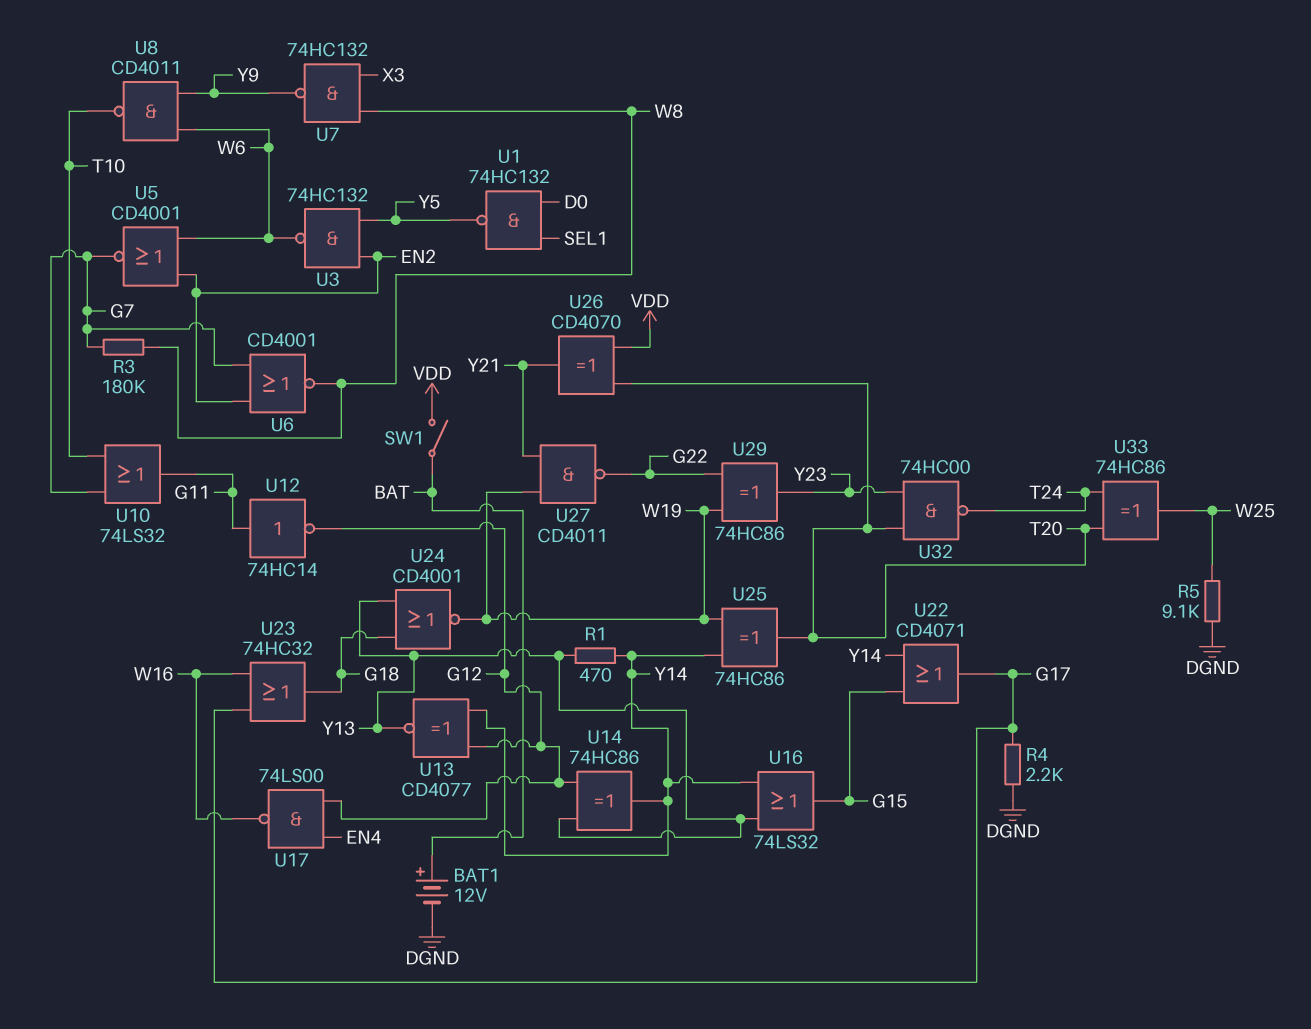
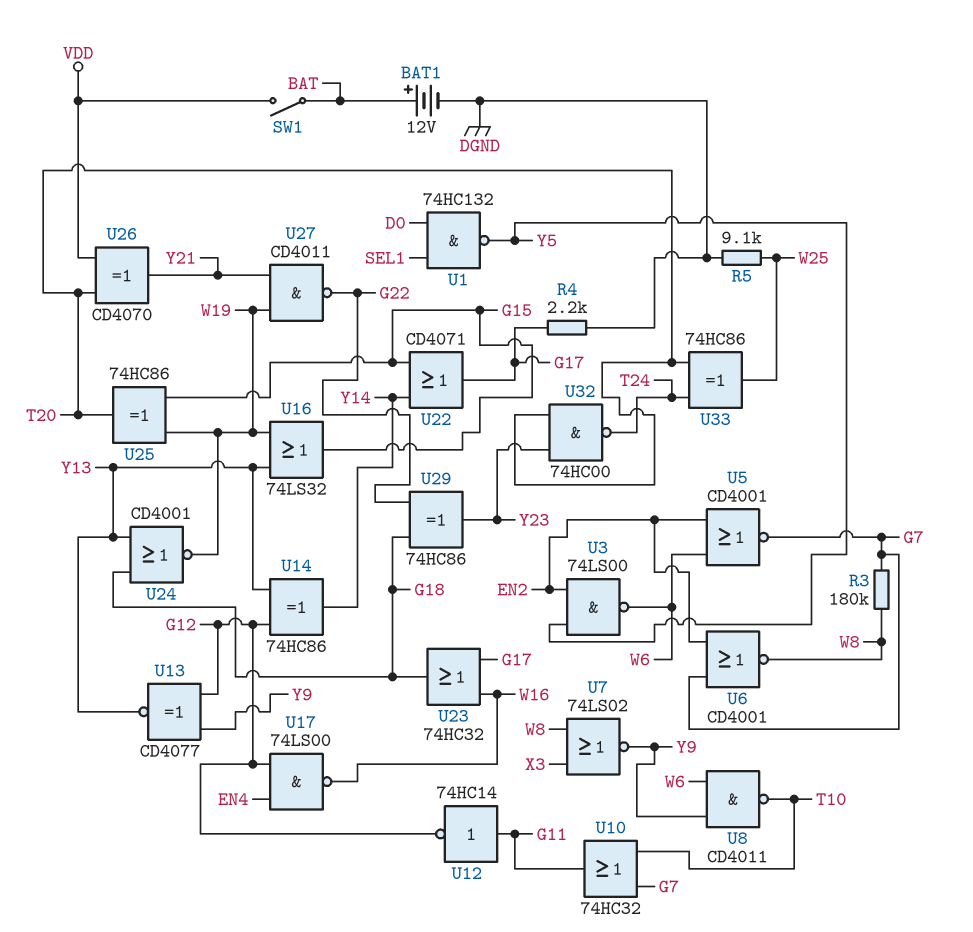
R1: 470 (Y13, Y14) -> none
U3: NAND 74HC132 (in EN2, in Y5, out W6) -> NAND 74LS00 (in EN2, in Y5, out W6)
U7: NAND 74HC132 (in W8, in X3, out Y9) -> NOR 74LS02 (in W8, in X3, out Y9)
U10: OR 74LS32 (in G7, in T10, out G11) -> OR 74HC32 (in G7, in T10, out G11)
U13: XNOR CD4077 (in G12, in Y14, out Y13) -> XNOR CD4077 (in G12, in Y9, out Y13)
U16: OR 74LS32 (in Y13, in Y14, out G15) -> OR 74LS32 (in W19, in Y13, out G15)
U25: XOR 74HC86 (in W19, in Y14, out T20) -> XOR 74HC86 (in G15, in W19, out T20)
U29: XOR 74HC86 (in G22, in W19, out Y23) -> XOR 74HC86 (in G18, in G22, out Y23)

